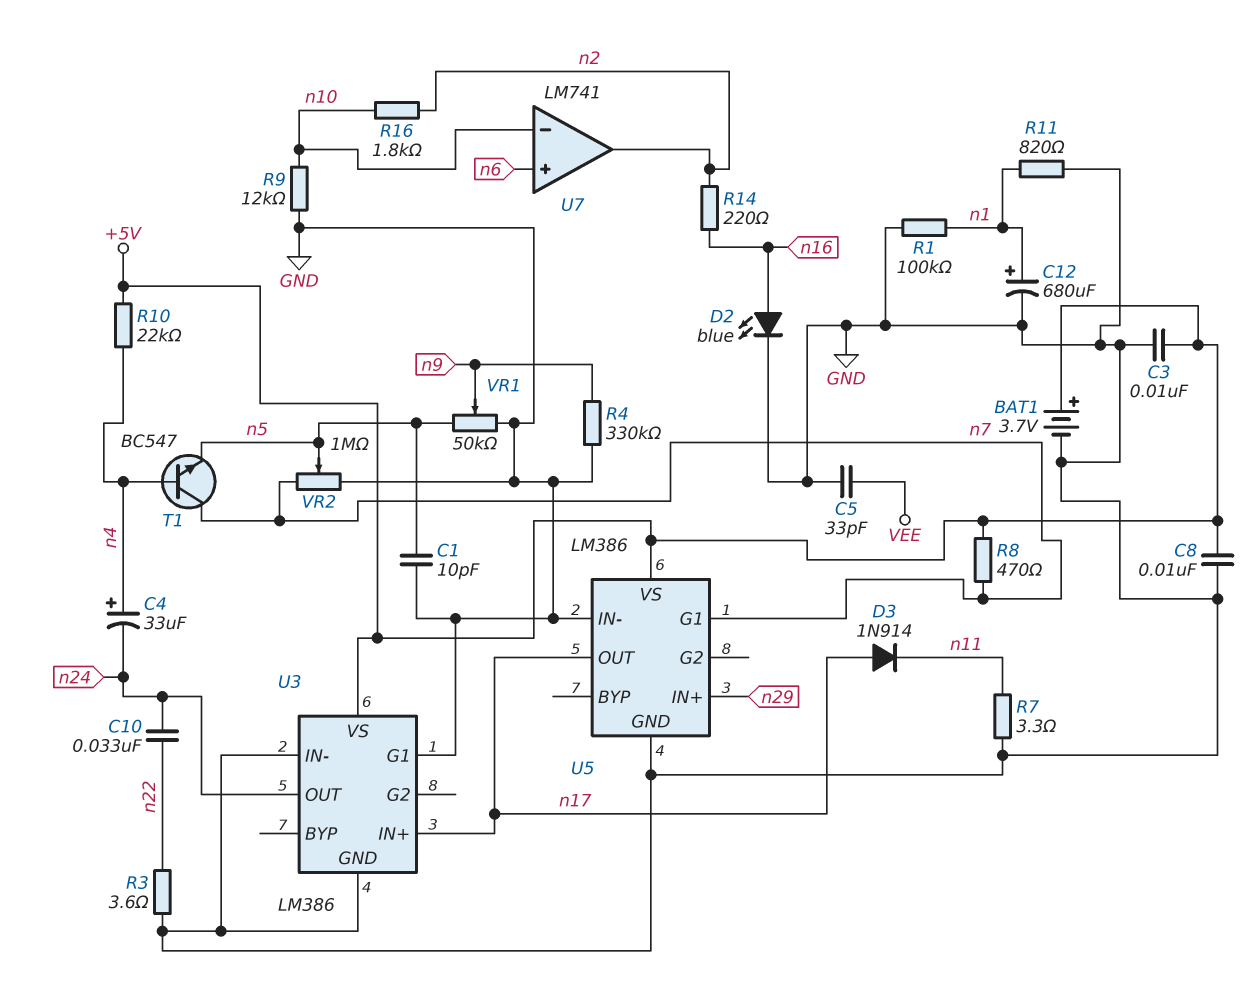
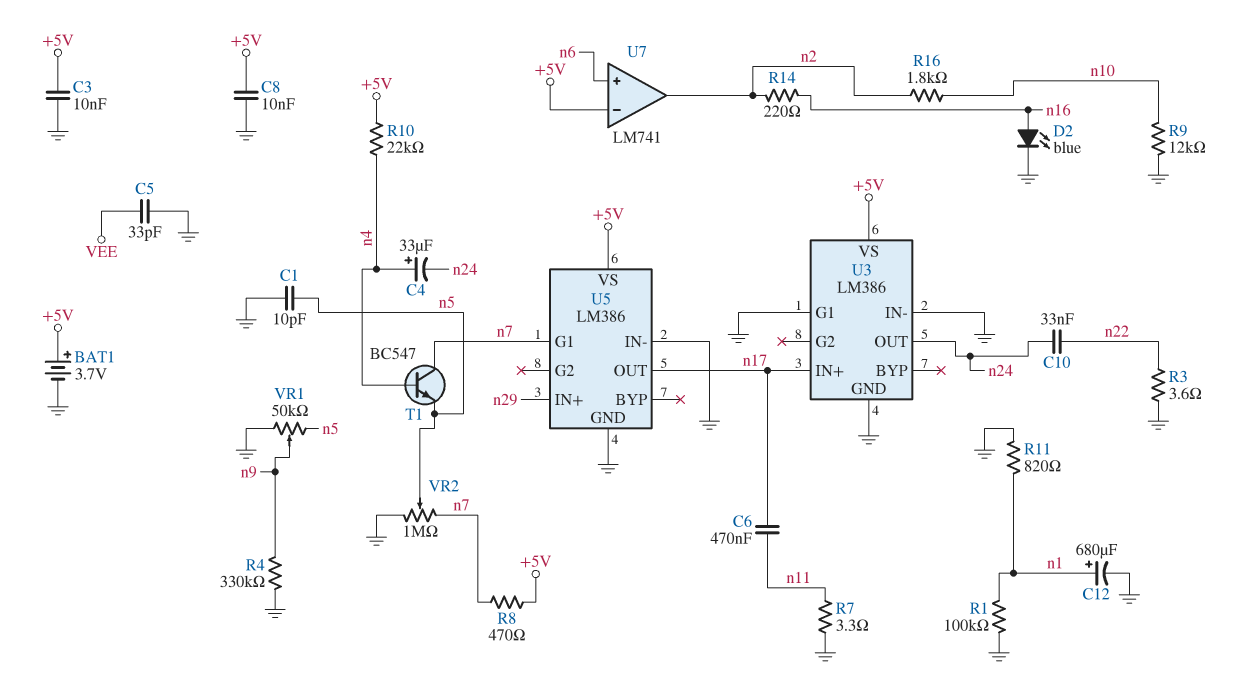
C6: none -> 470nF (n11, n17)
D3: diode 1N914 (A n17, K n11) -> none
U7 pin in-: n10 -> +5V

